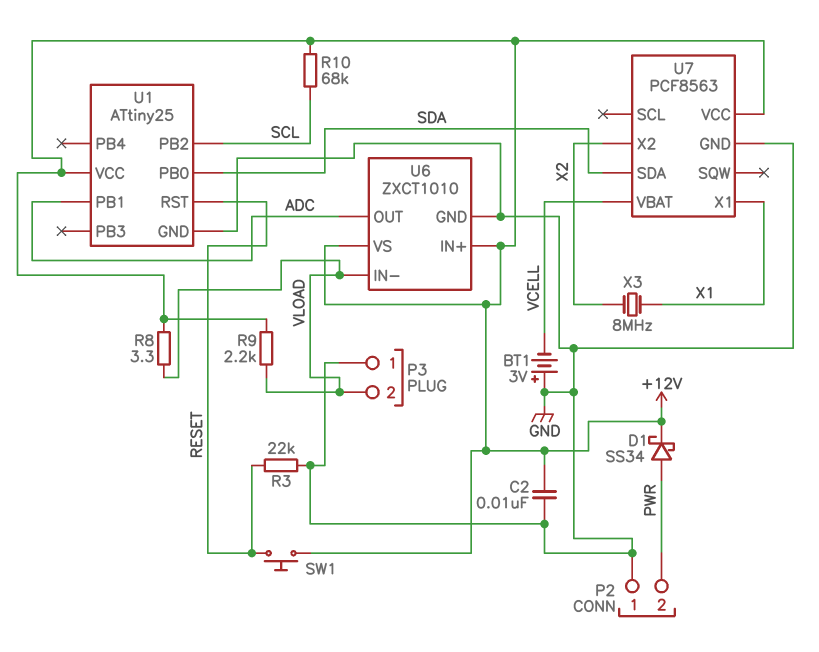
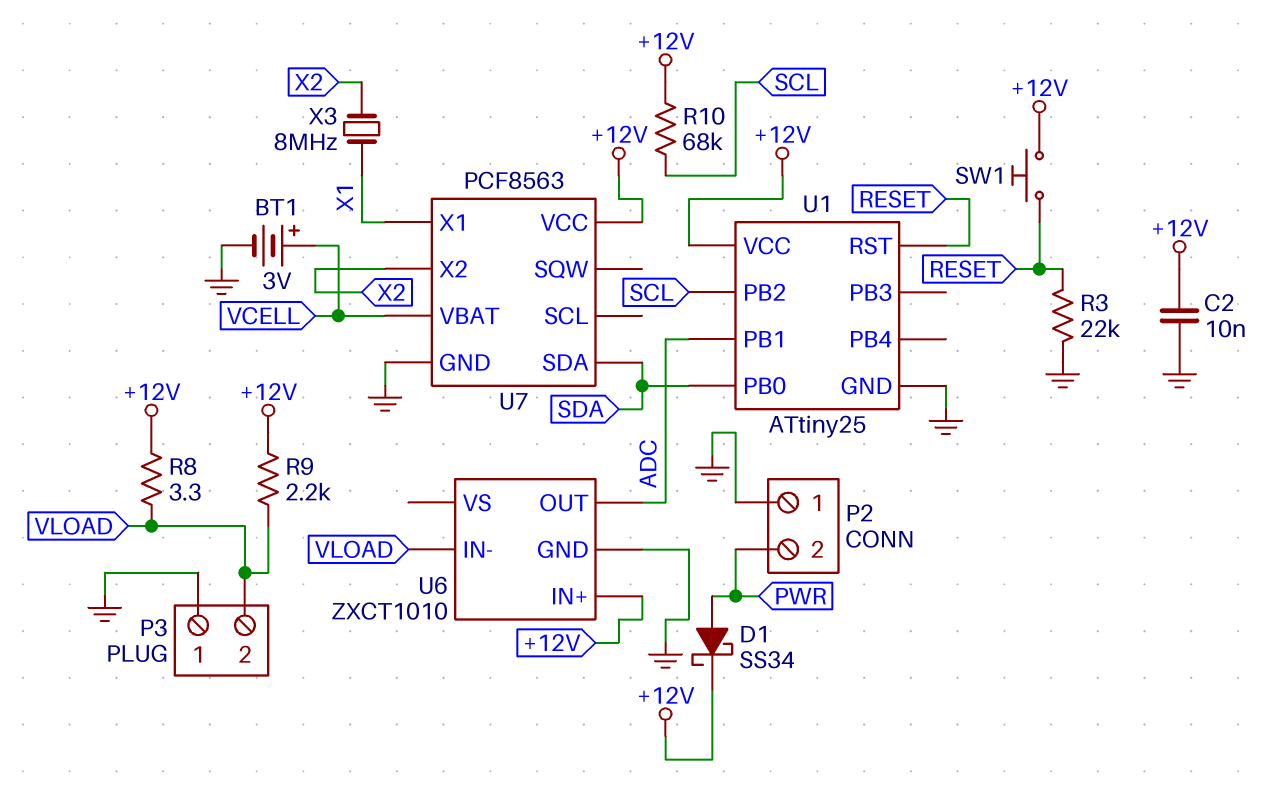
BT1: 3V (plus GND, minus VCELL) -> 3V (plus VCELL, minus GND)
U6 pin VS: +12V -> none

